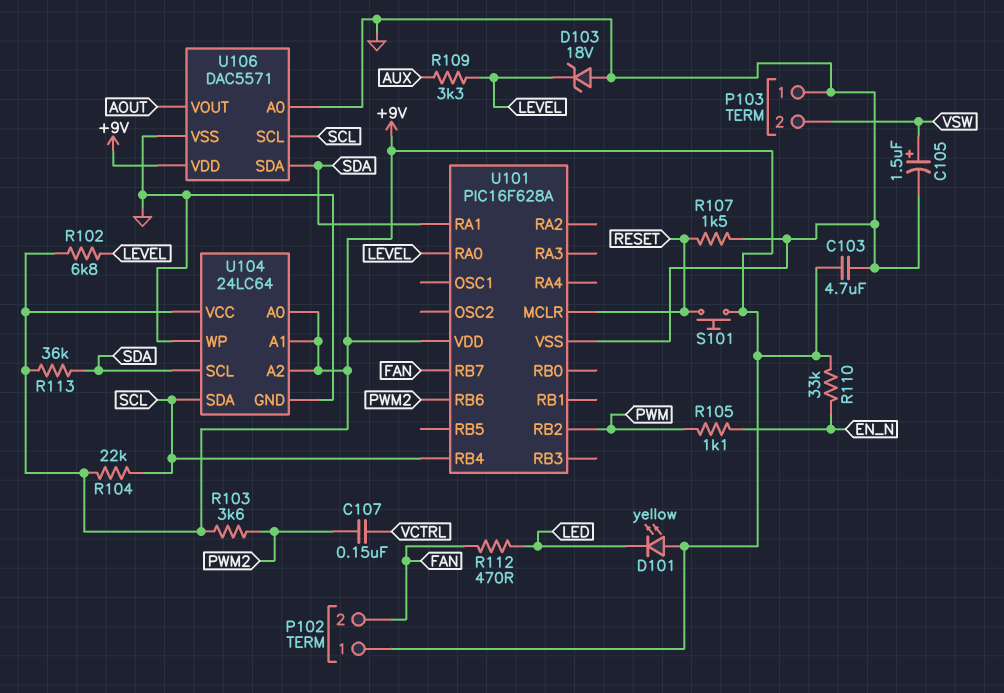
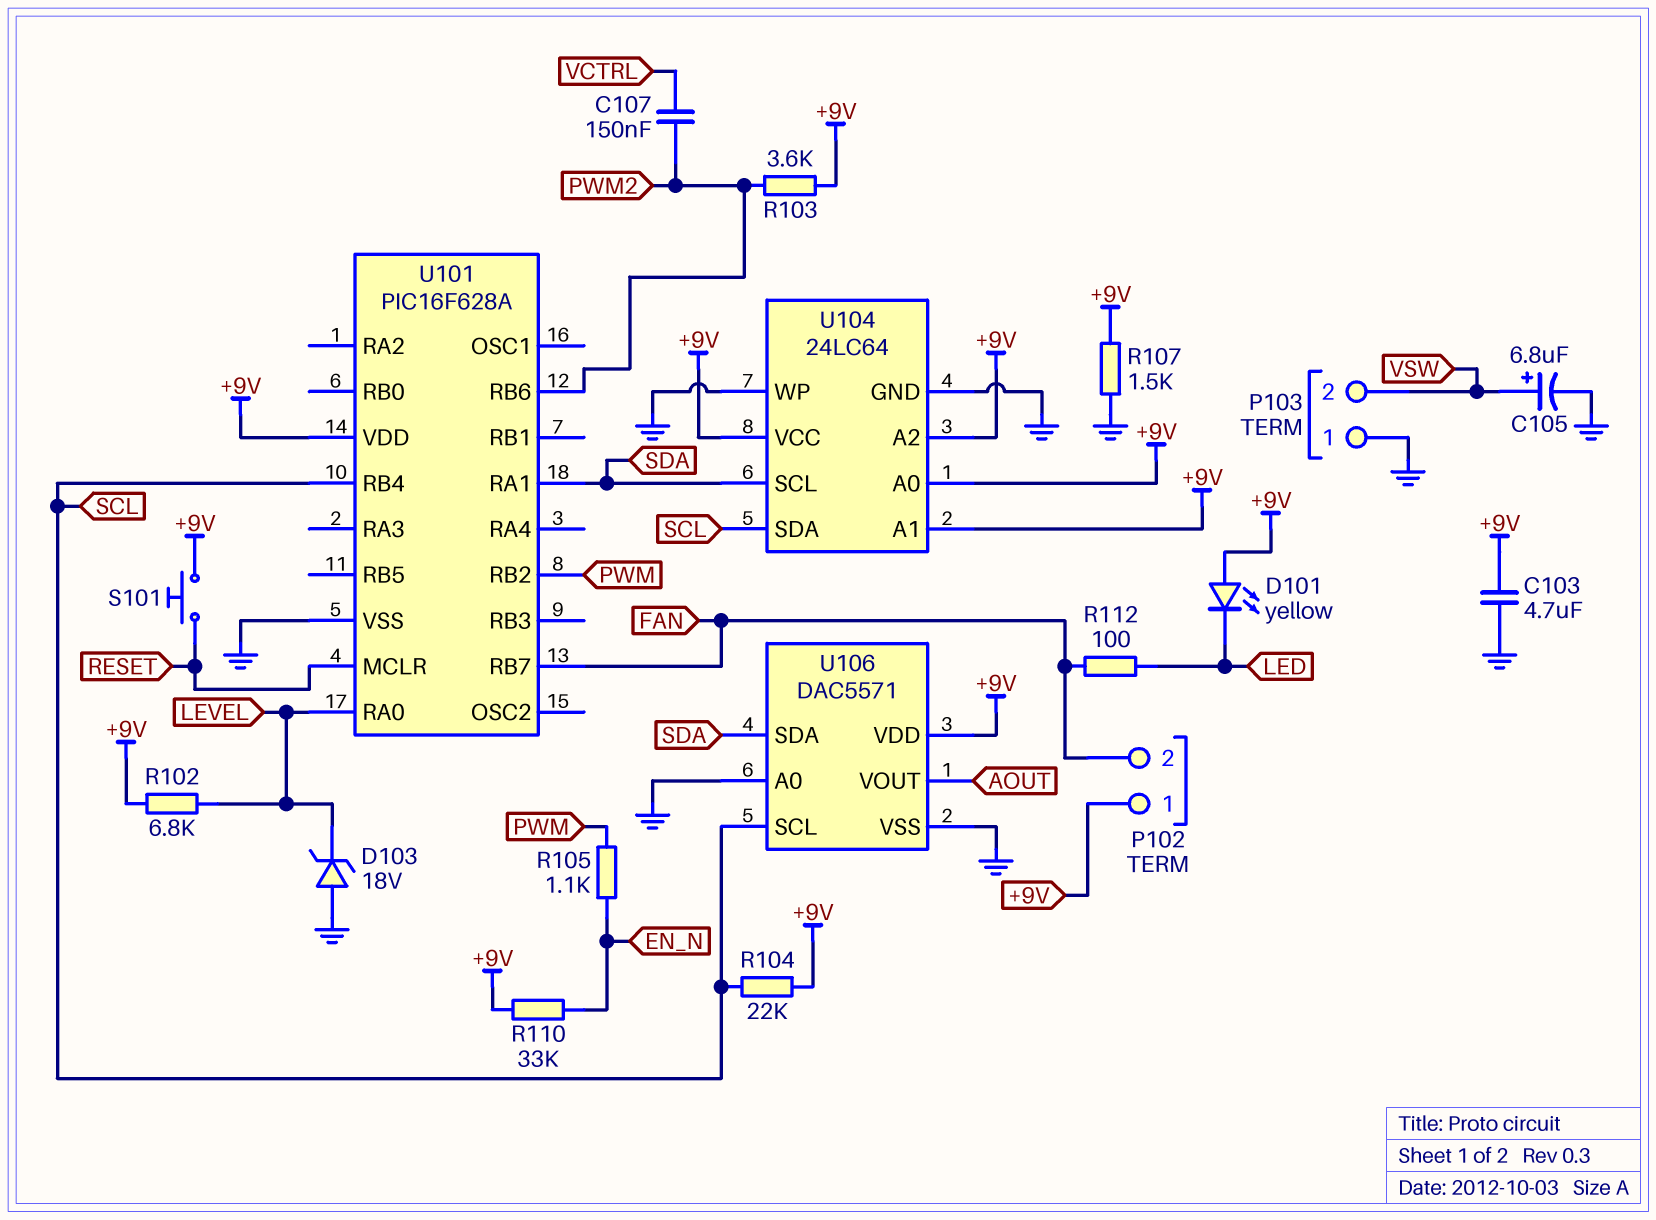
C105: 1.5uF (plus VSW, minus GND) -> 6.8uF (plus VSW, minus GND)
R107: 1.5k (GND, RESET) -> 1.5k (+9V, GND)
R109: 3.3k (AUX, LEVEL) -> none
R112: 470 (FAN, LED) -> 100 (FAN, LED)
R113: 36k (+9V, SDA) -> none

